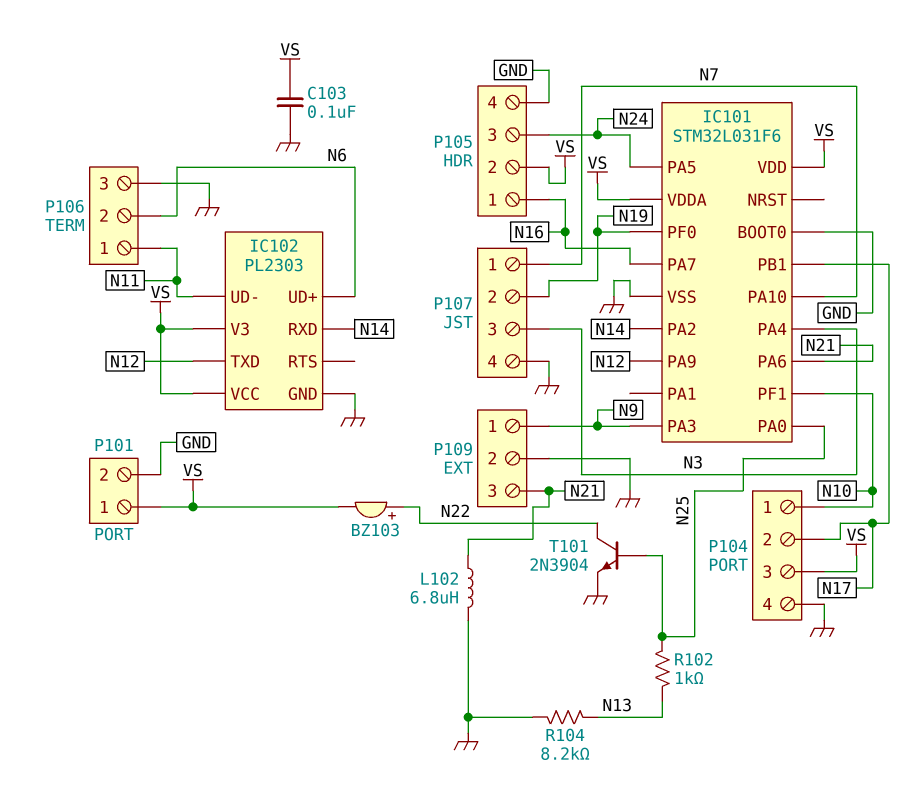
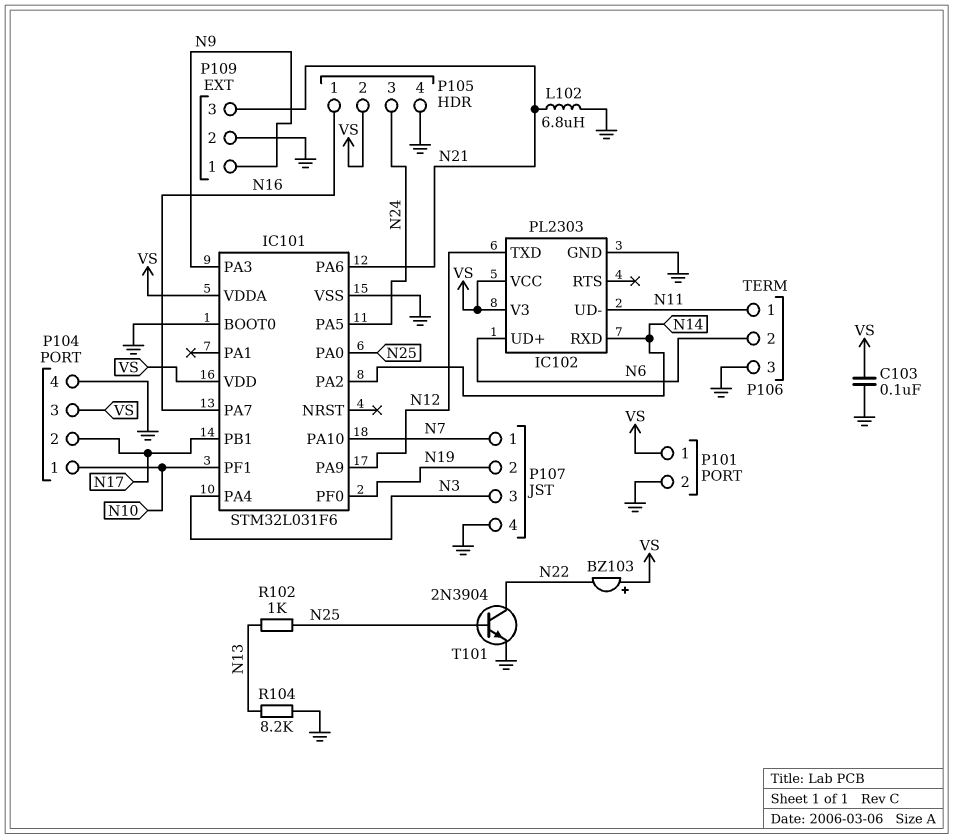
BZ103: buzzer (plus N22, minus VS) -> buzzer (plus VS, minus N22)

